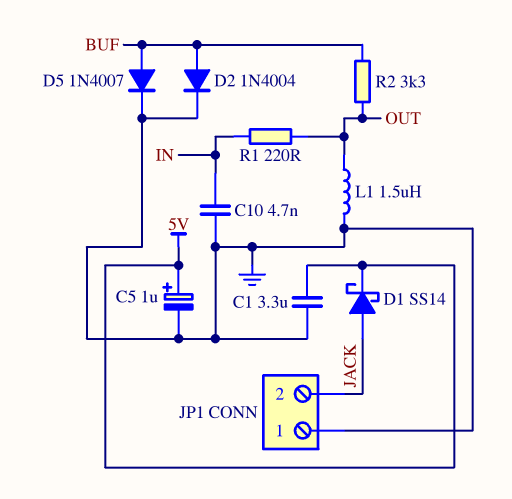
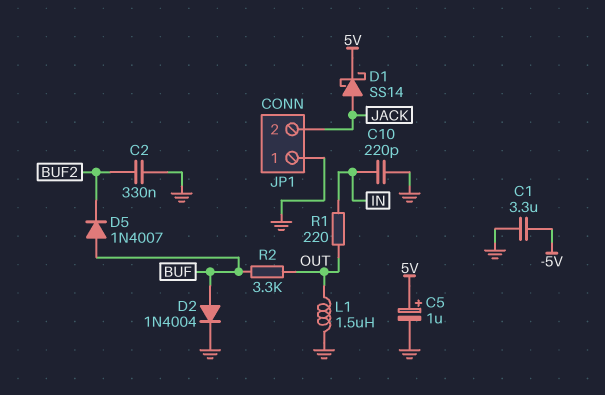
C1: 3.3uF (5V, GND) -> 3.3uF (-5V, GND)
C2: none -> 330nF (BUF2, GND)
C10: 4.7nF (GND, IN) -> 220pF (GND, IN)
D5: diode 1N4007 (A BUF, K GND) -> diode 1N4007 (A BUF, K BUF2)

